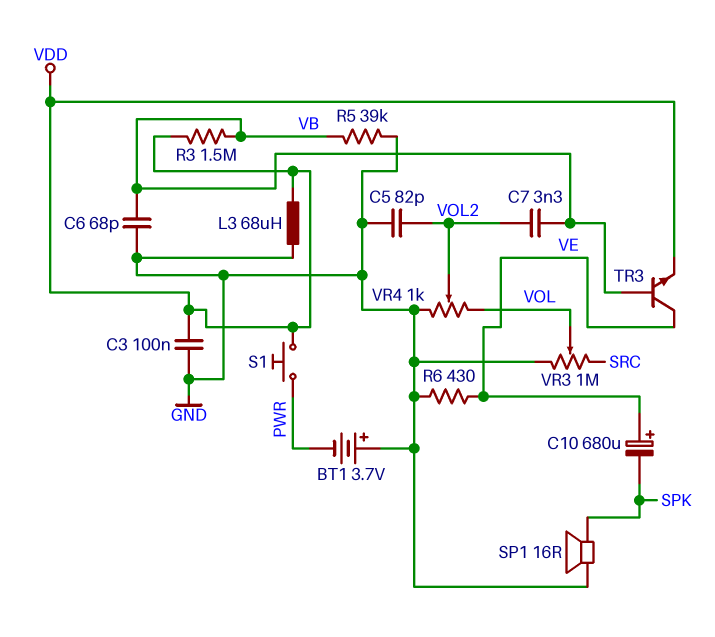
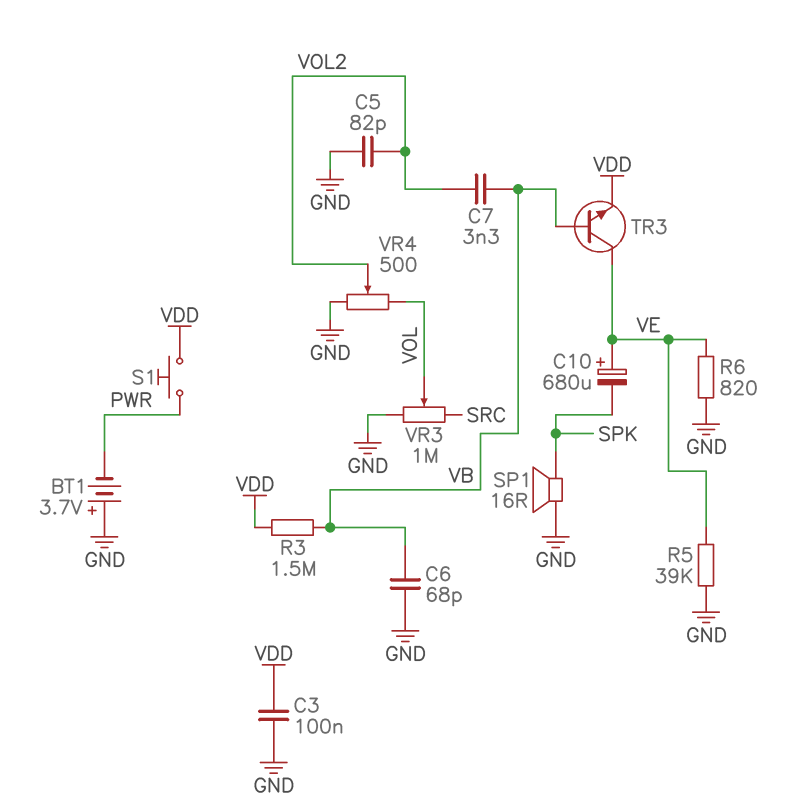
L3: 68uH (GND, VDD) -> none
R5: 39k (GND, VB) -> 39k (GND, VE)
R6: 430 (GND, VE) -> 820 (GND, VE)
VR4: 1k (GND, VOL, wiper VOL2) -> 500 (GND, VOL, wiper VOL2)

